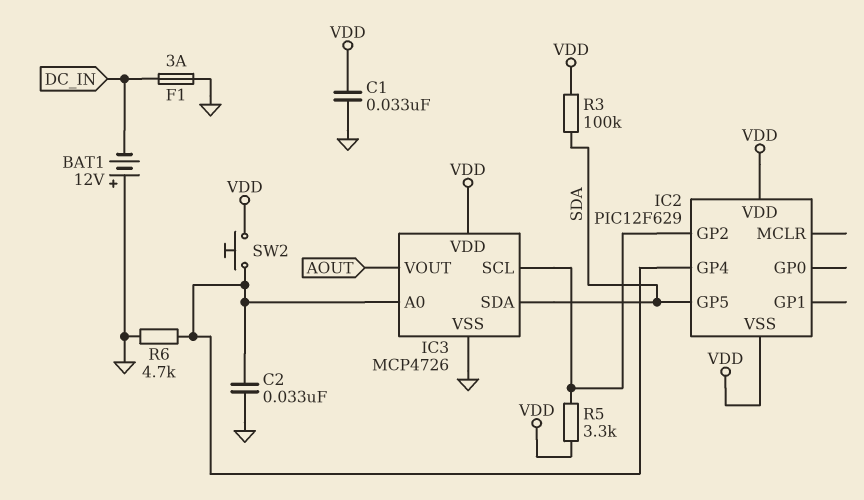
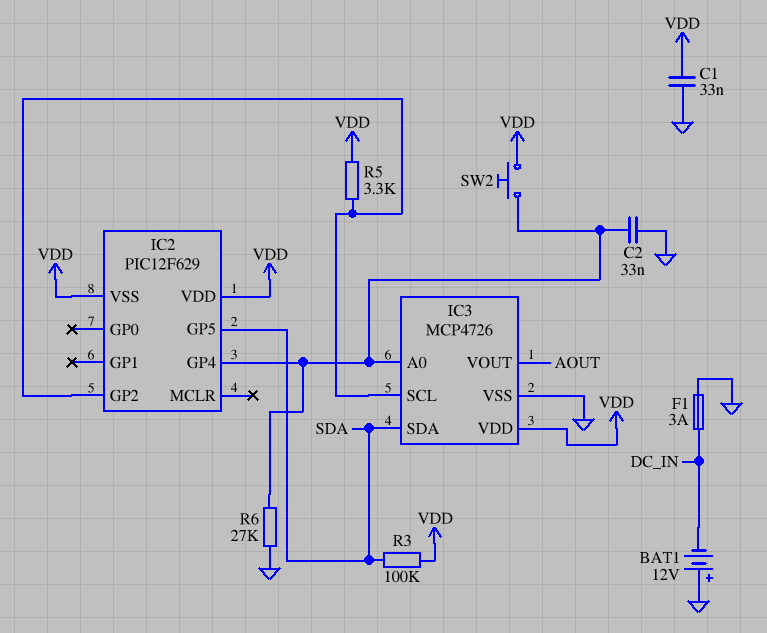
R6: 4.7k (GND, IC2/GP4) -> 27k (GND, IC2/GP4)

